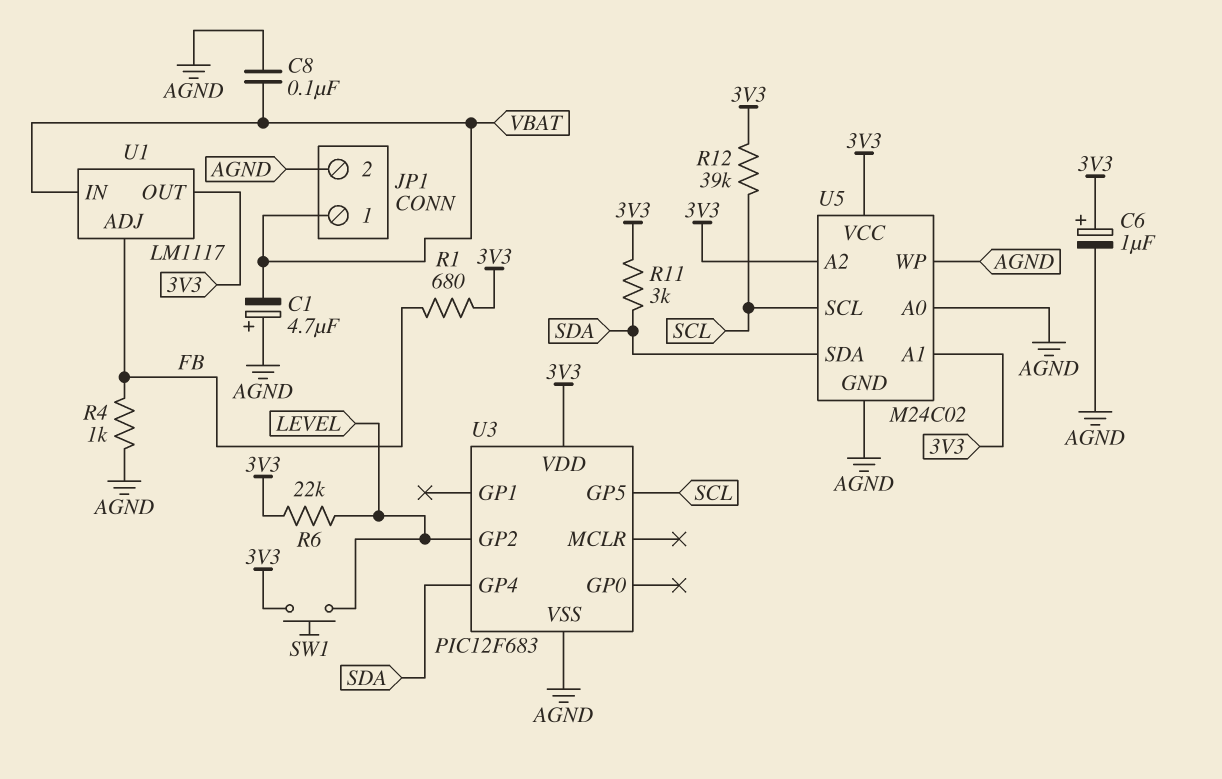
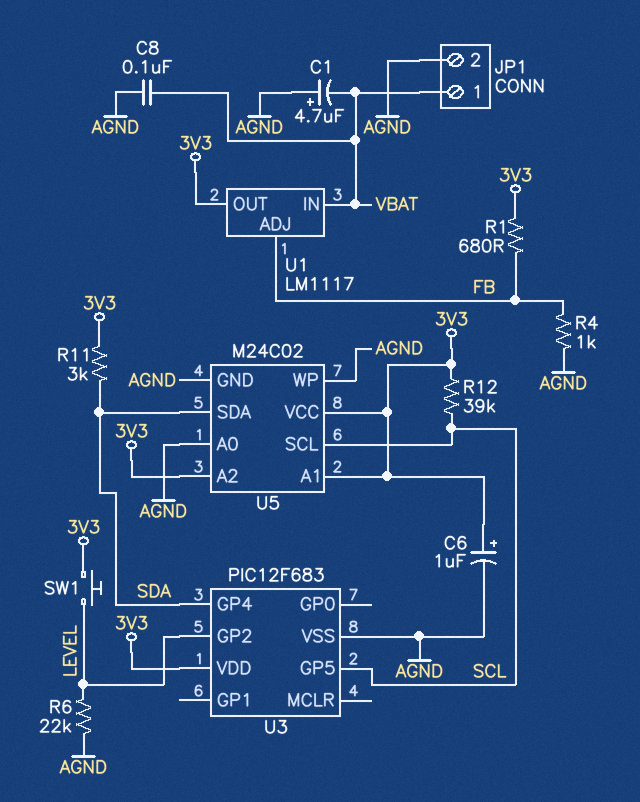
R6: 22k (3V3, LEVEL) -> 22k (AGND, LEVEL)

